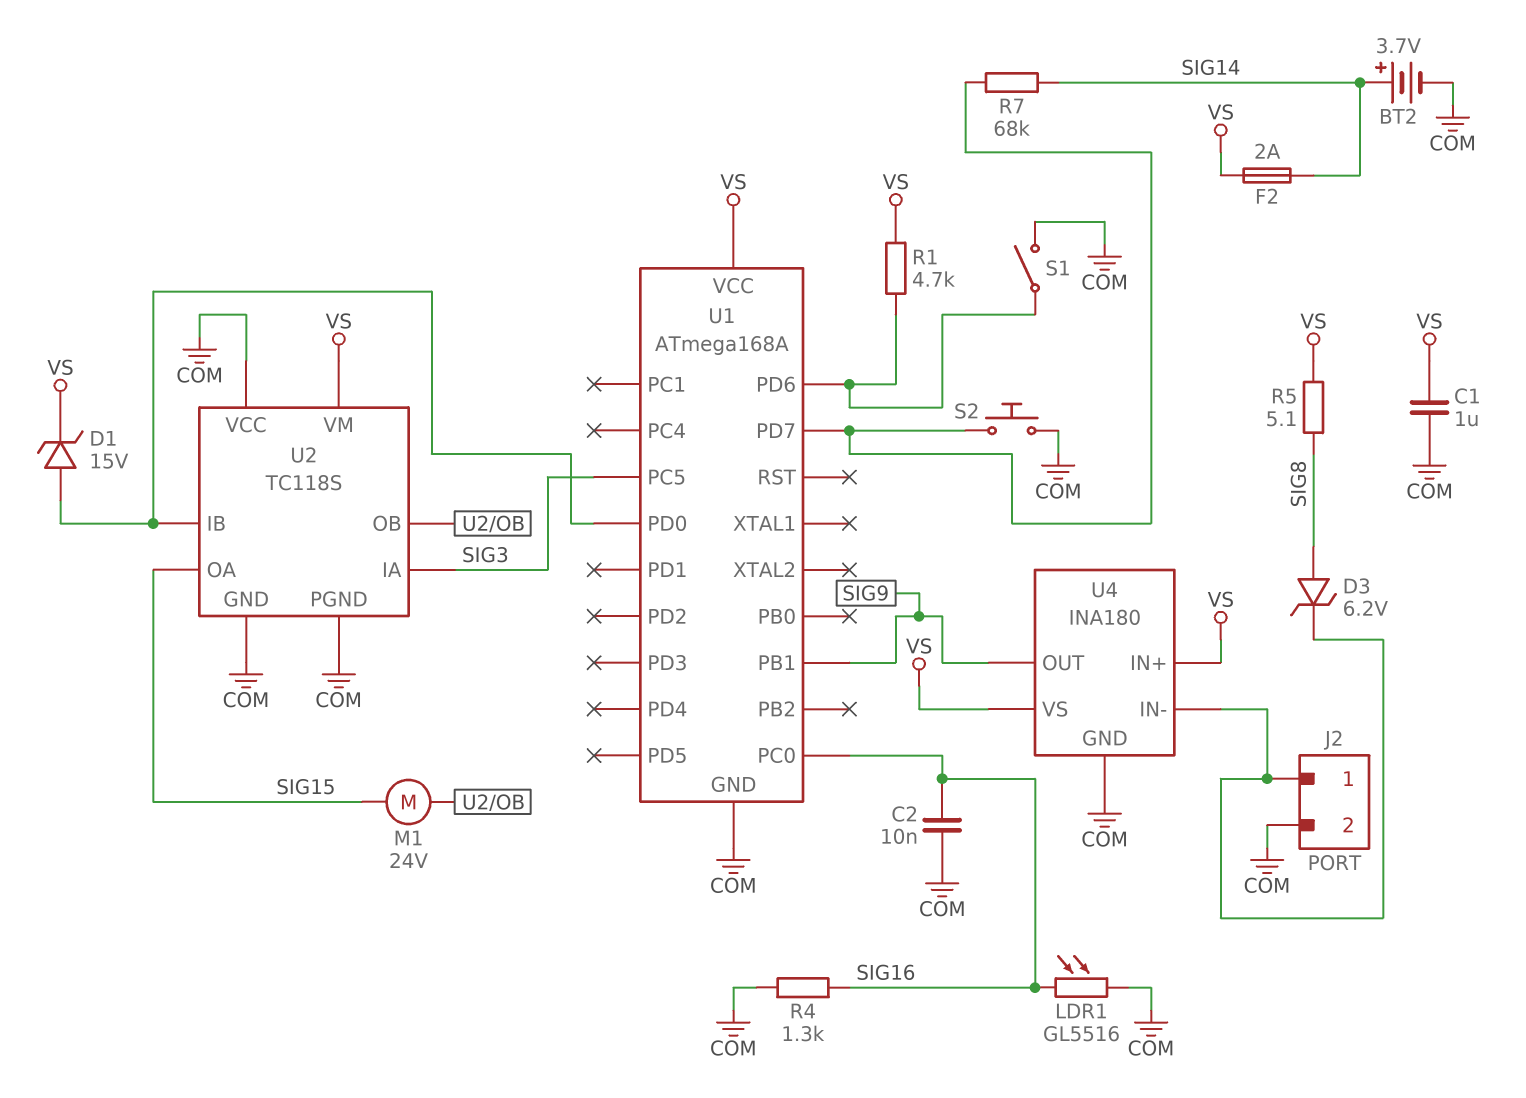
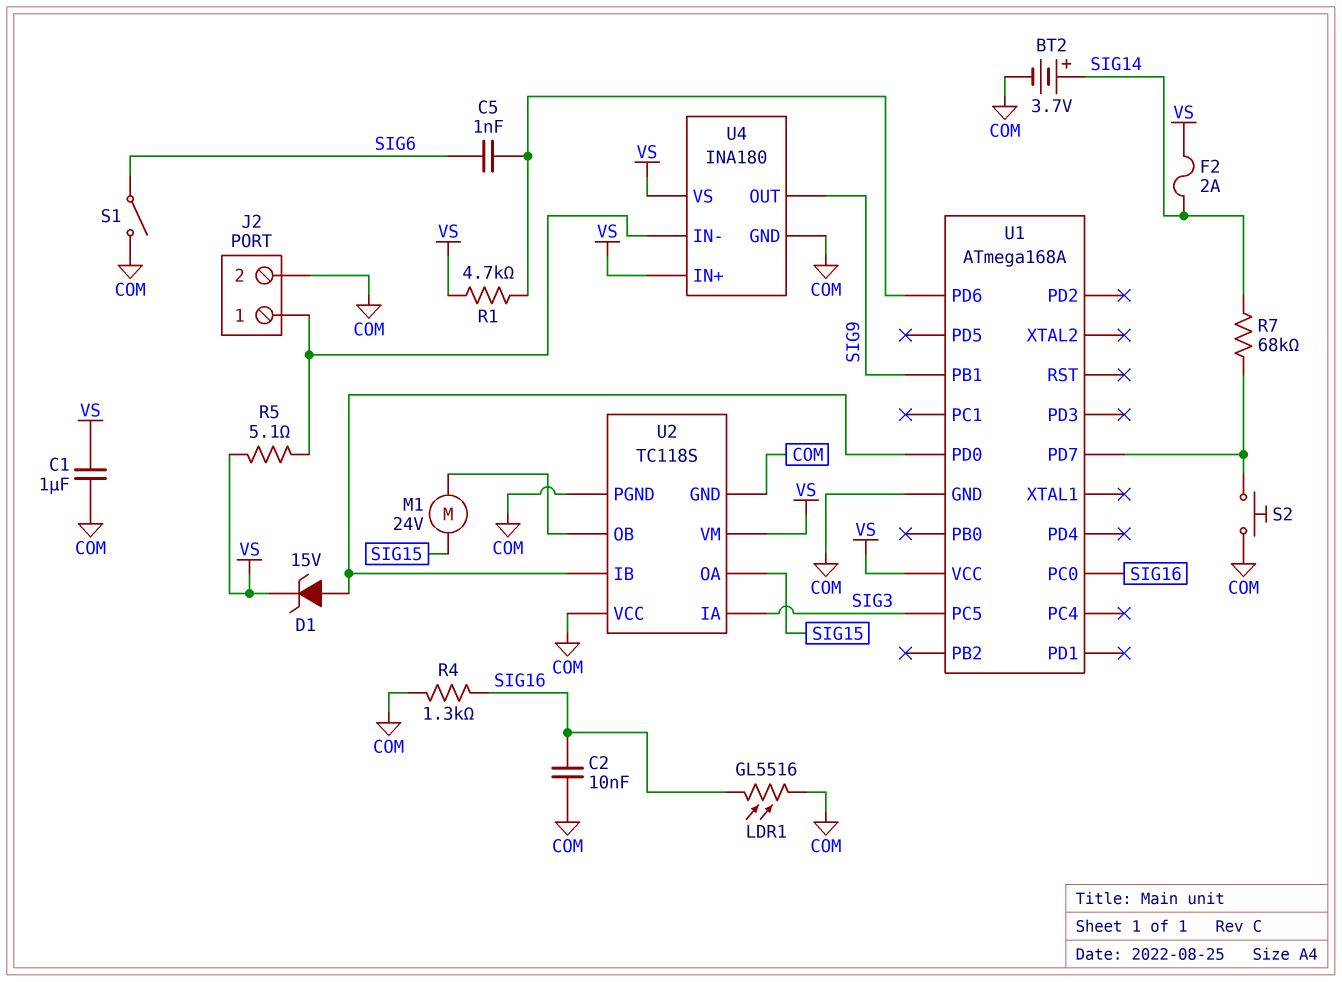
C5: none -> 1nF (SIG6, U1/PD6)
D3: zener 6.2V (A SIG8, K J2/1) -> none
R5: 5.1 (SIG8, VS) -> 5.1 (J2/1, VS)
S1: switch (COM, U1/PD6) -> switch (COM, SIG6)

